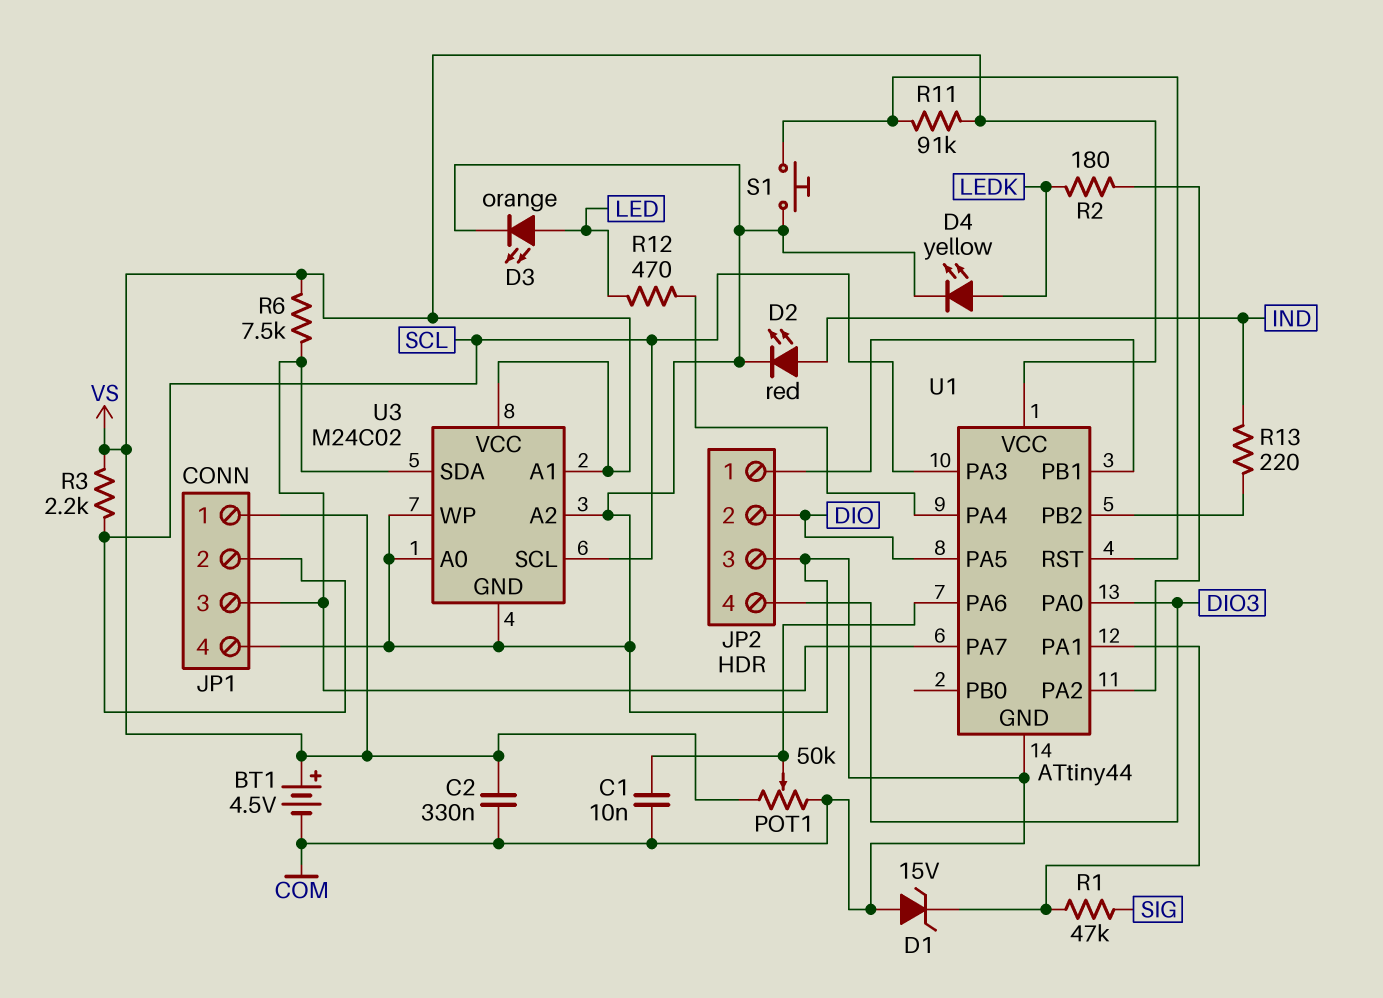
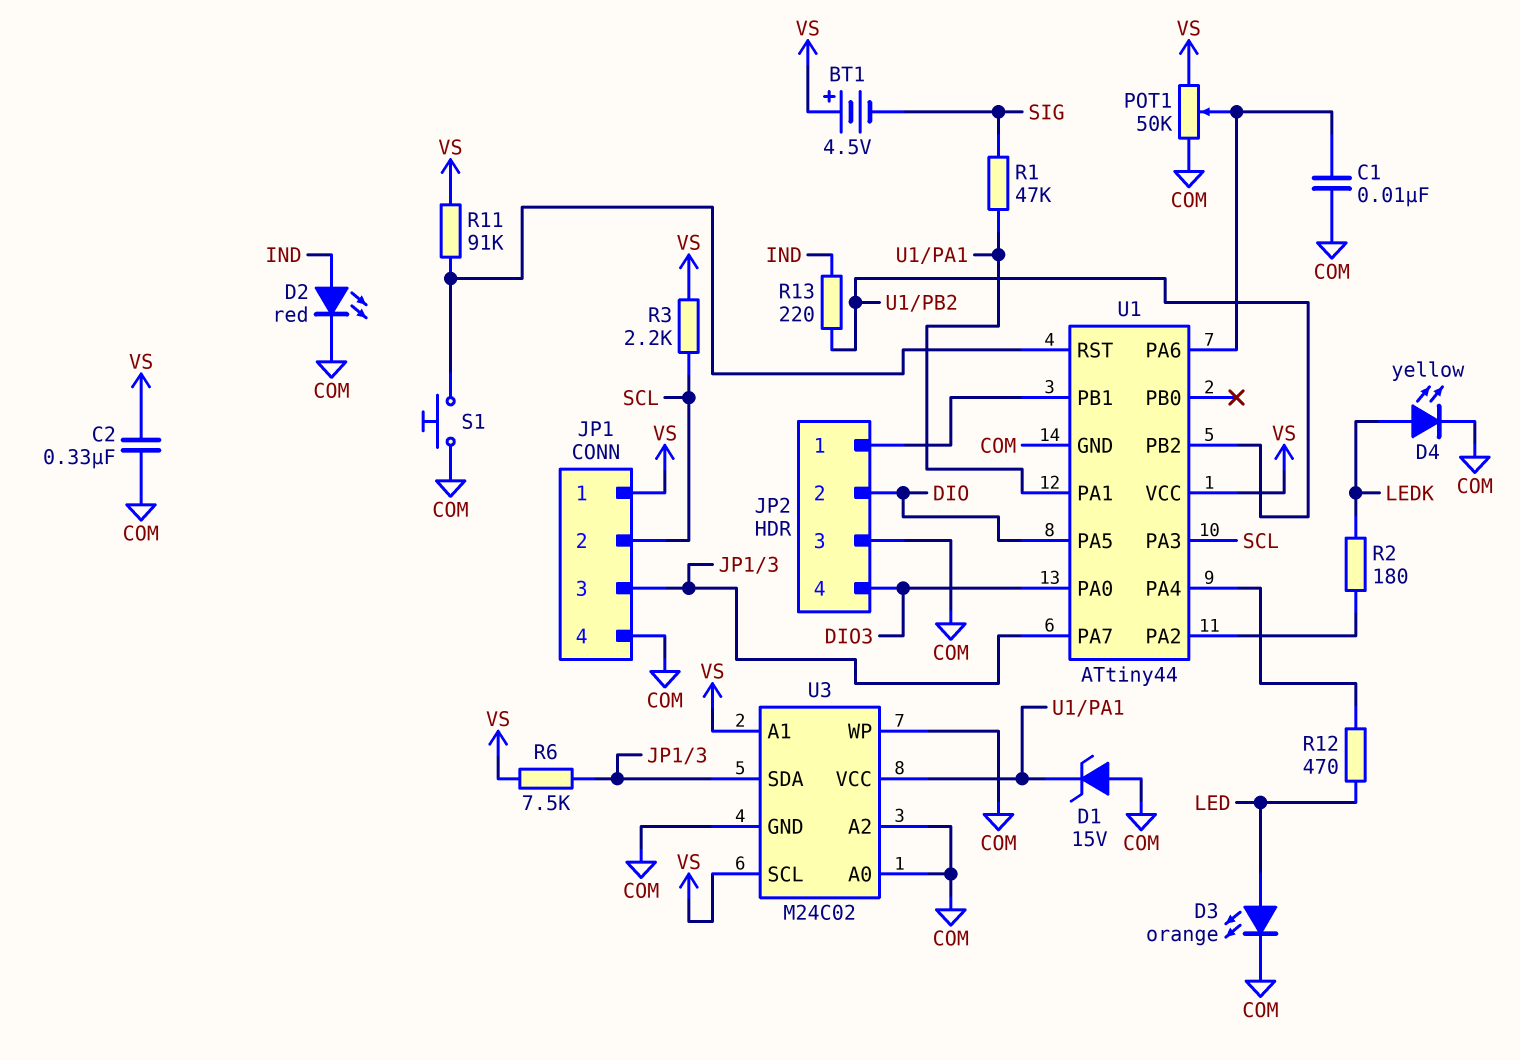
BT1: 4.5V (plus VS, minus COM) -> 4.5V (plus VS, minus SIG)
U3 pin SCL: SCL -> VS
U3 pin VCC: VS -> U1/PA1

